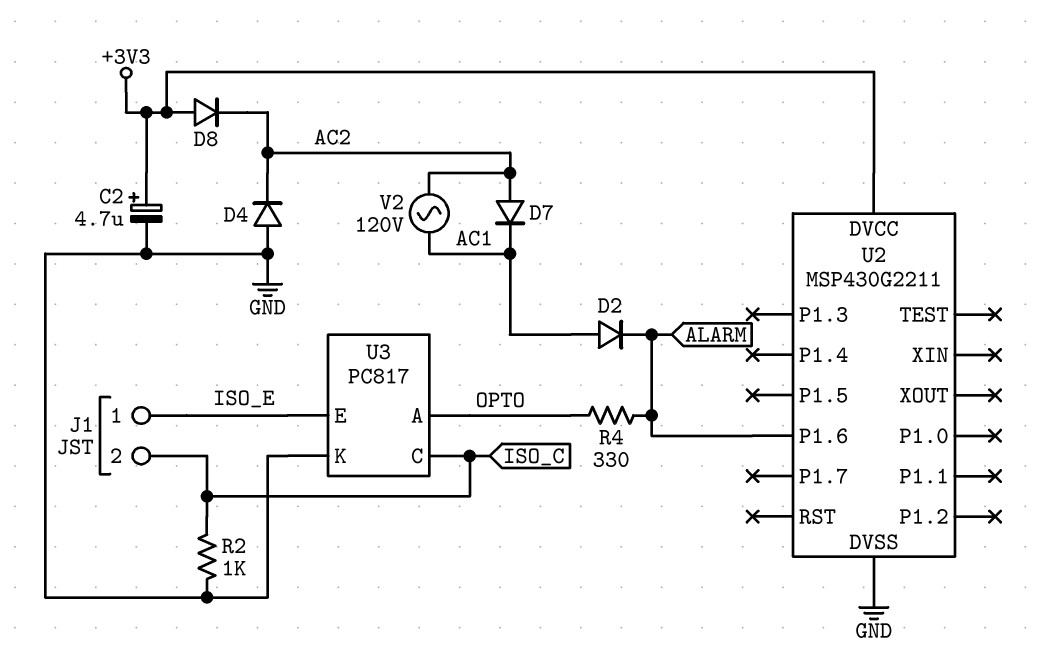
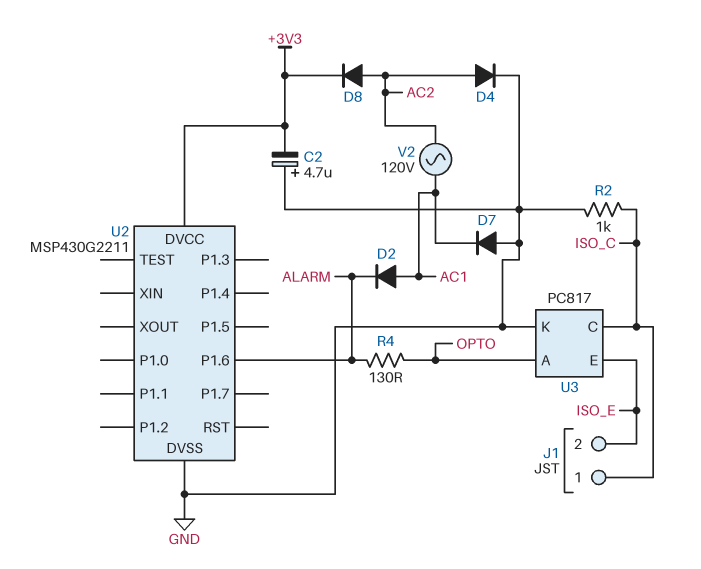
C2: 4.7uF (plus +3V3, minus GND) -> 4.7uF (plus GND, minus +3V3)
D4: diode (A GND, K AC2) -> diode (A AC2, K GND)
D7: diode (A AC2, K AC1) -> diode (A GND, K AC1)
D8: diode (A +3V3, K AC2) -> diode (A AC2, K +3V3)
J1 pin 1: ISO_E -> ISO_C
J1 pin 2: ISO_C -> ISO_E
R4: 330 (ALARM, OPTO) -> 130 (ALARM, OPTO)

